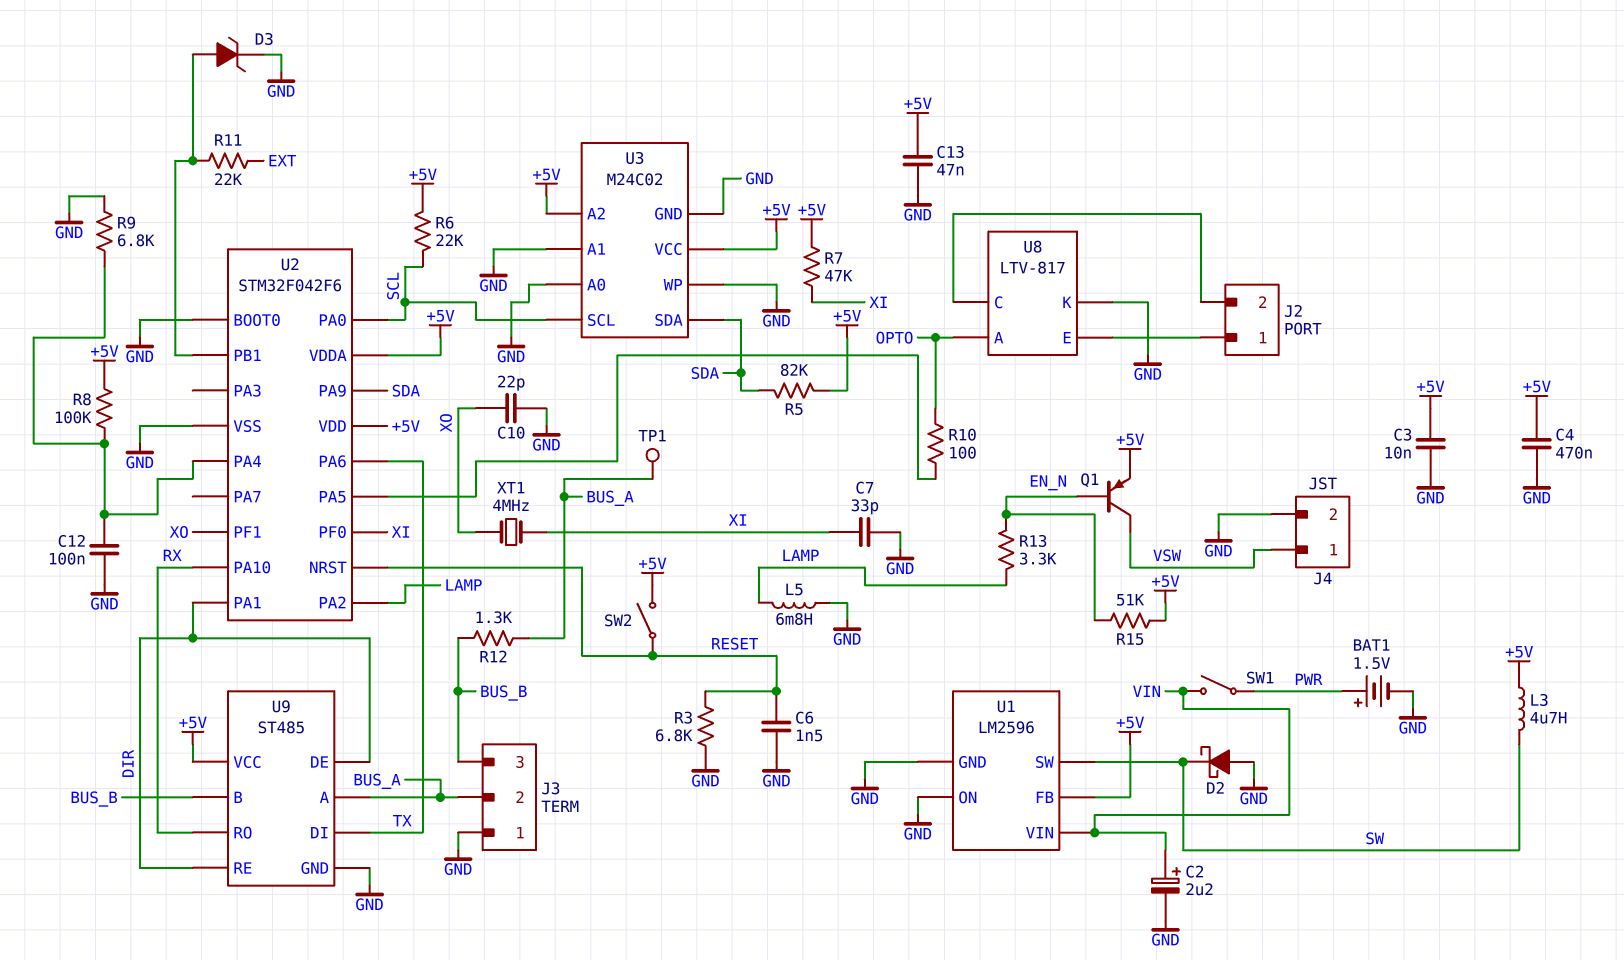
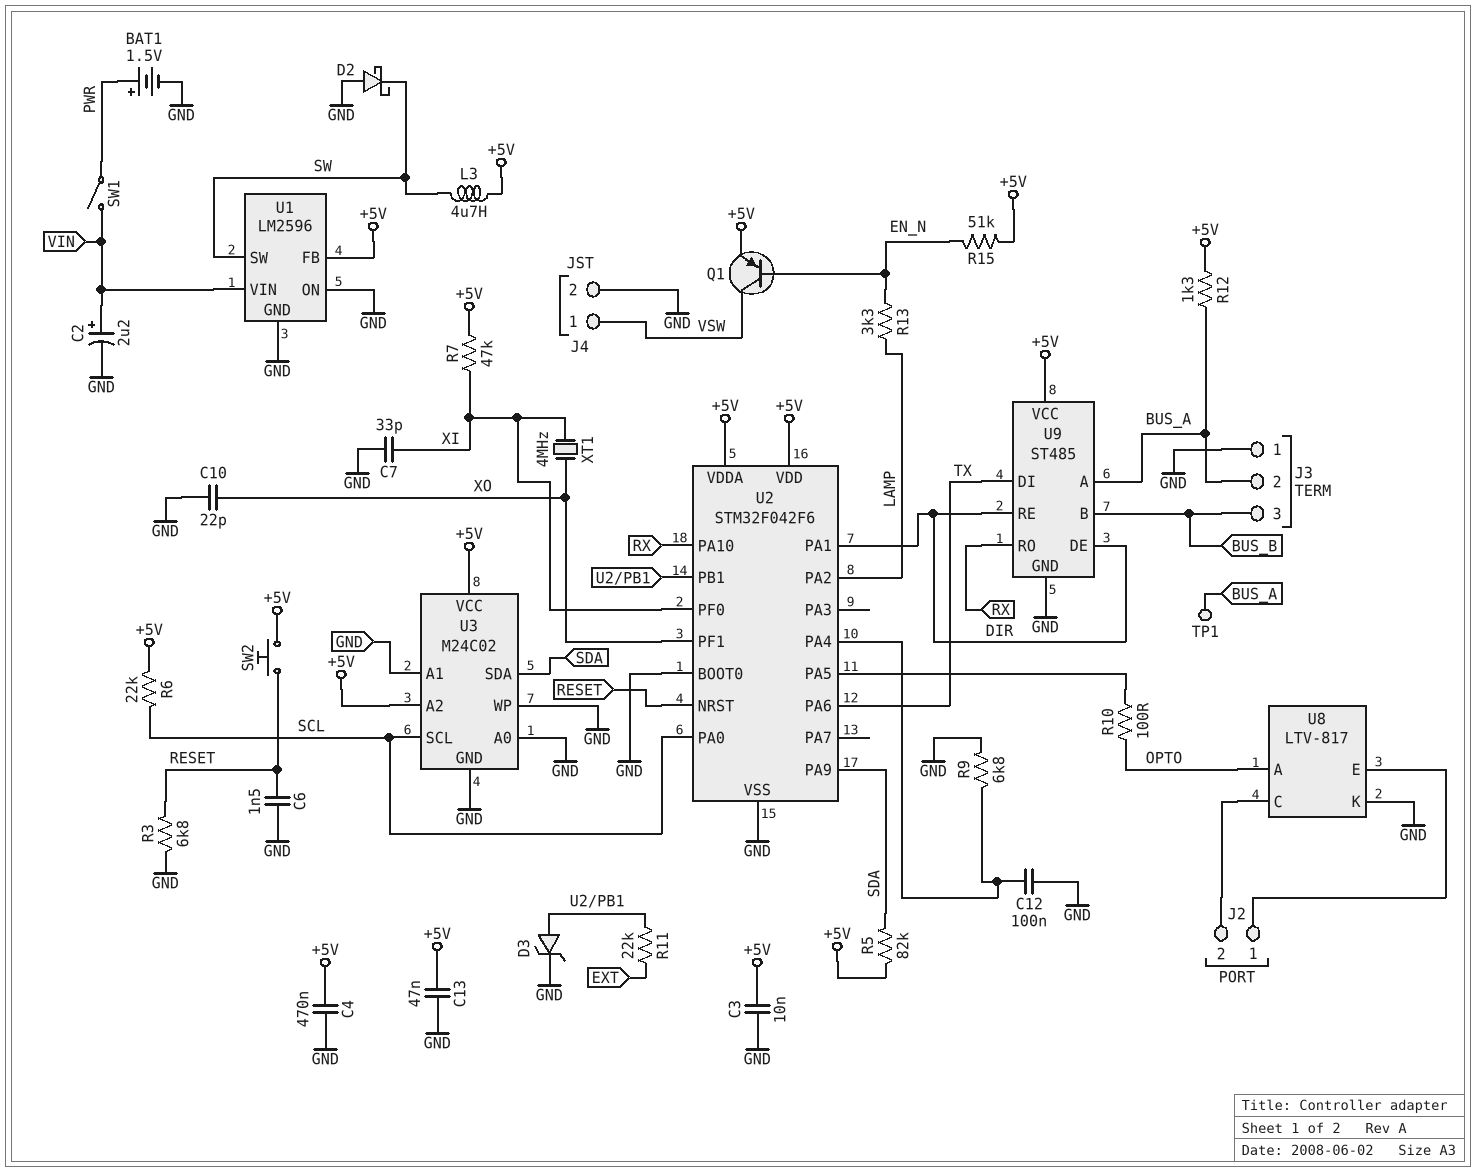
L5: 6.8mH (GND, LAMP) -> none
R8: 100k (+5V, U2/PA4) -> none
R12: 1.3k (BUS_A, BUS_B) -> 1.3k (+5V, BUS_A)
SW2: switch (+5V, RESET) -> button (+5V, RESET)

